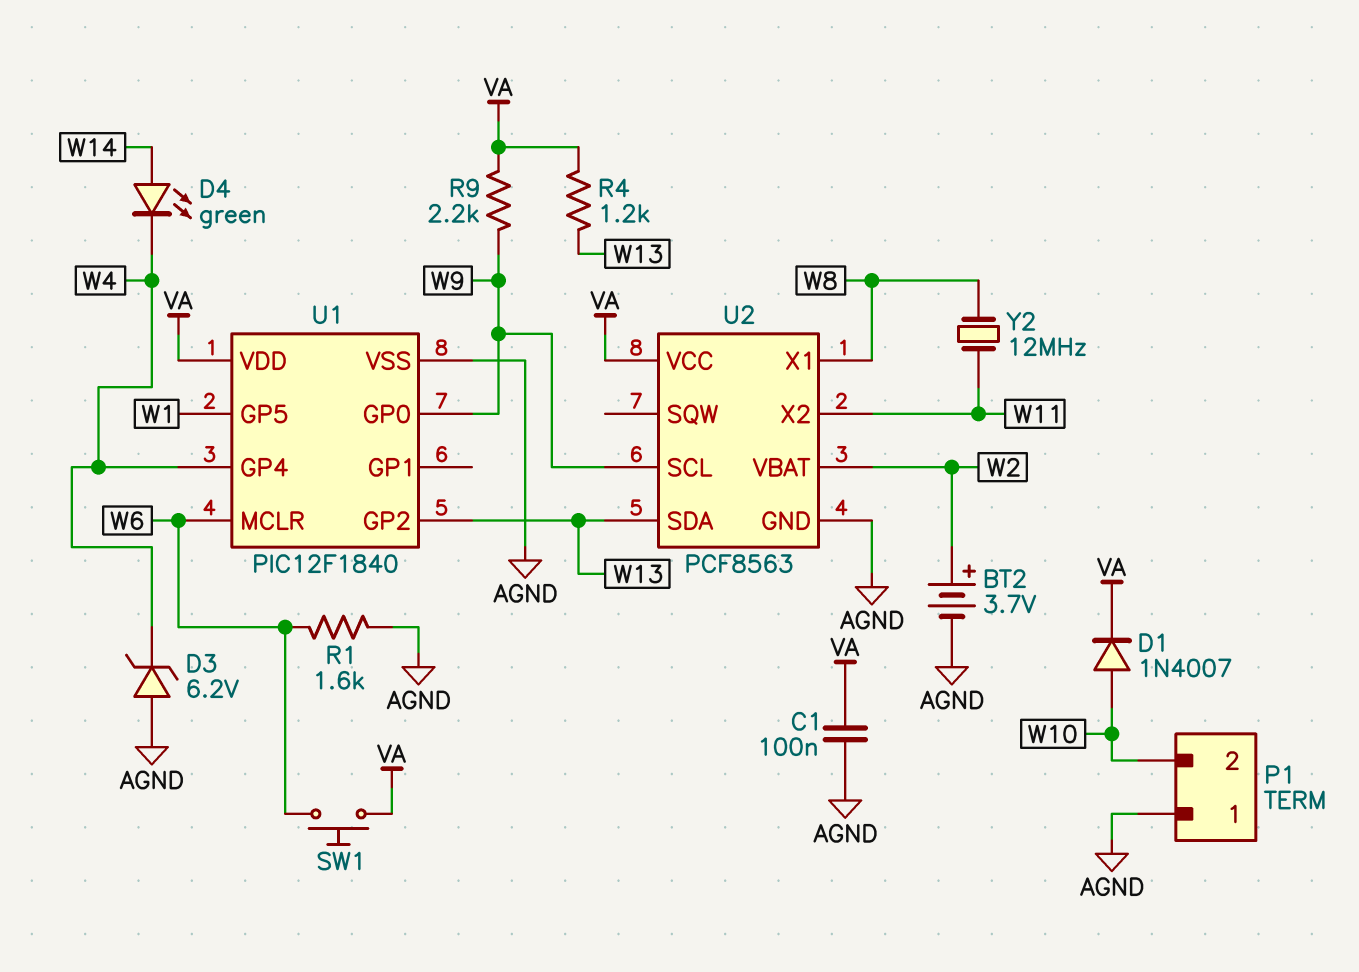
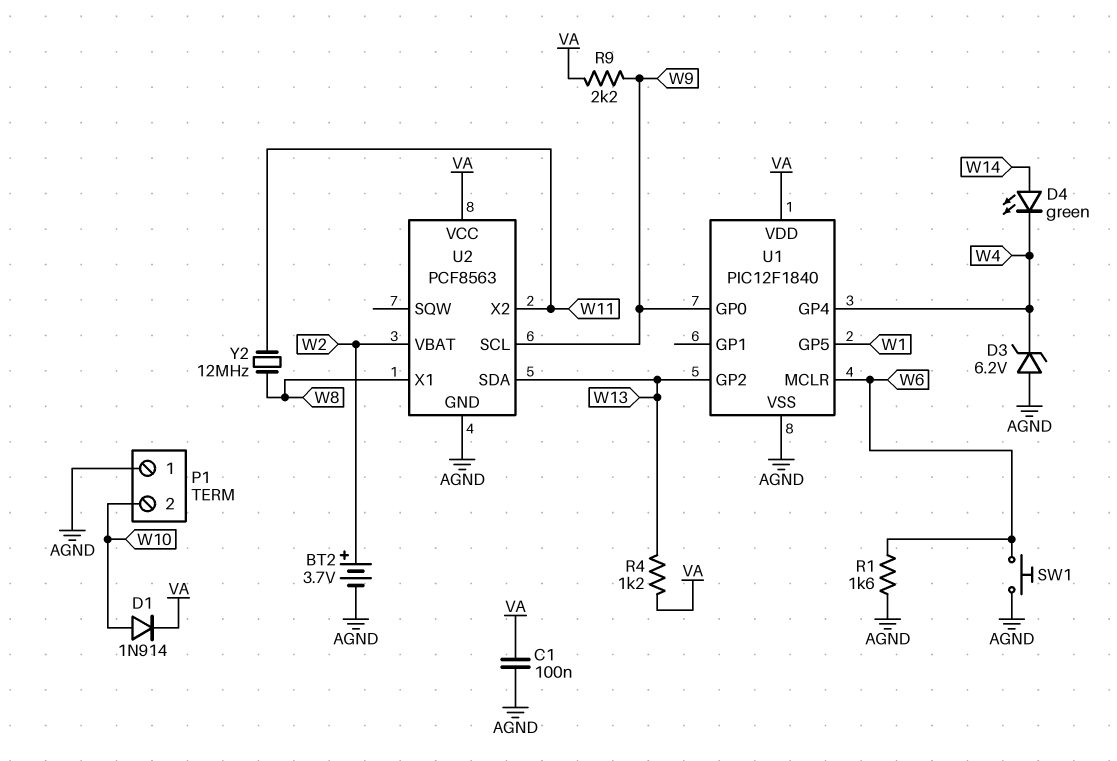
D1: diode 1N4007 (A W10, K VA) -> diode 1N914 (A W10, K VA)
SW1: button (VA, W6) -> button (AGND, W6)

